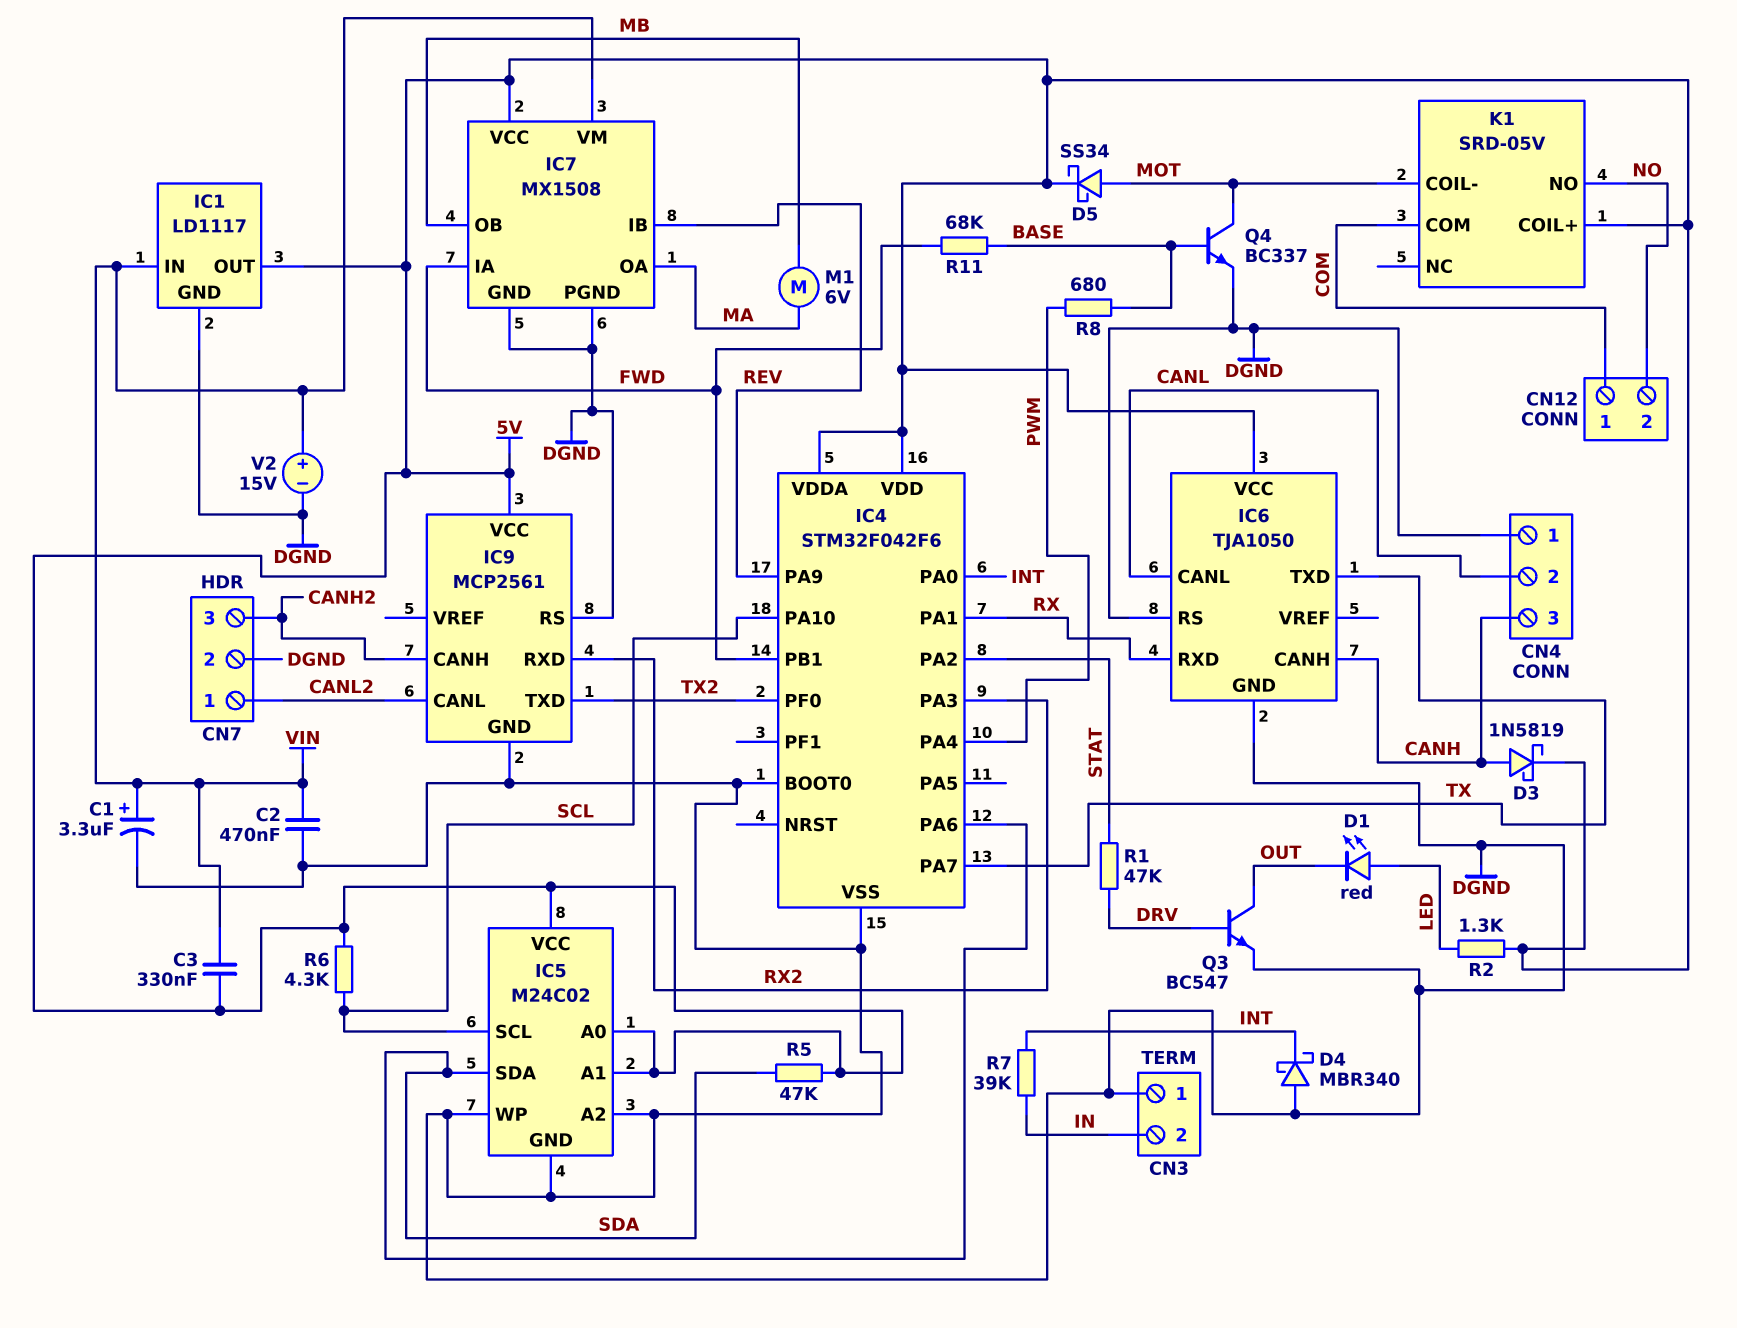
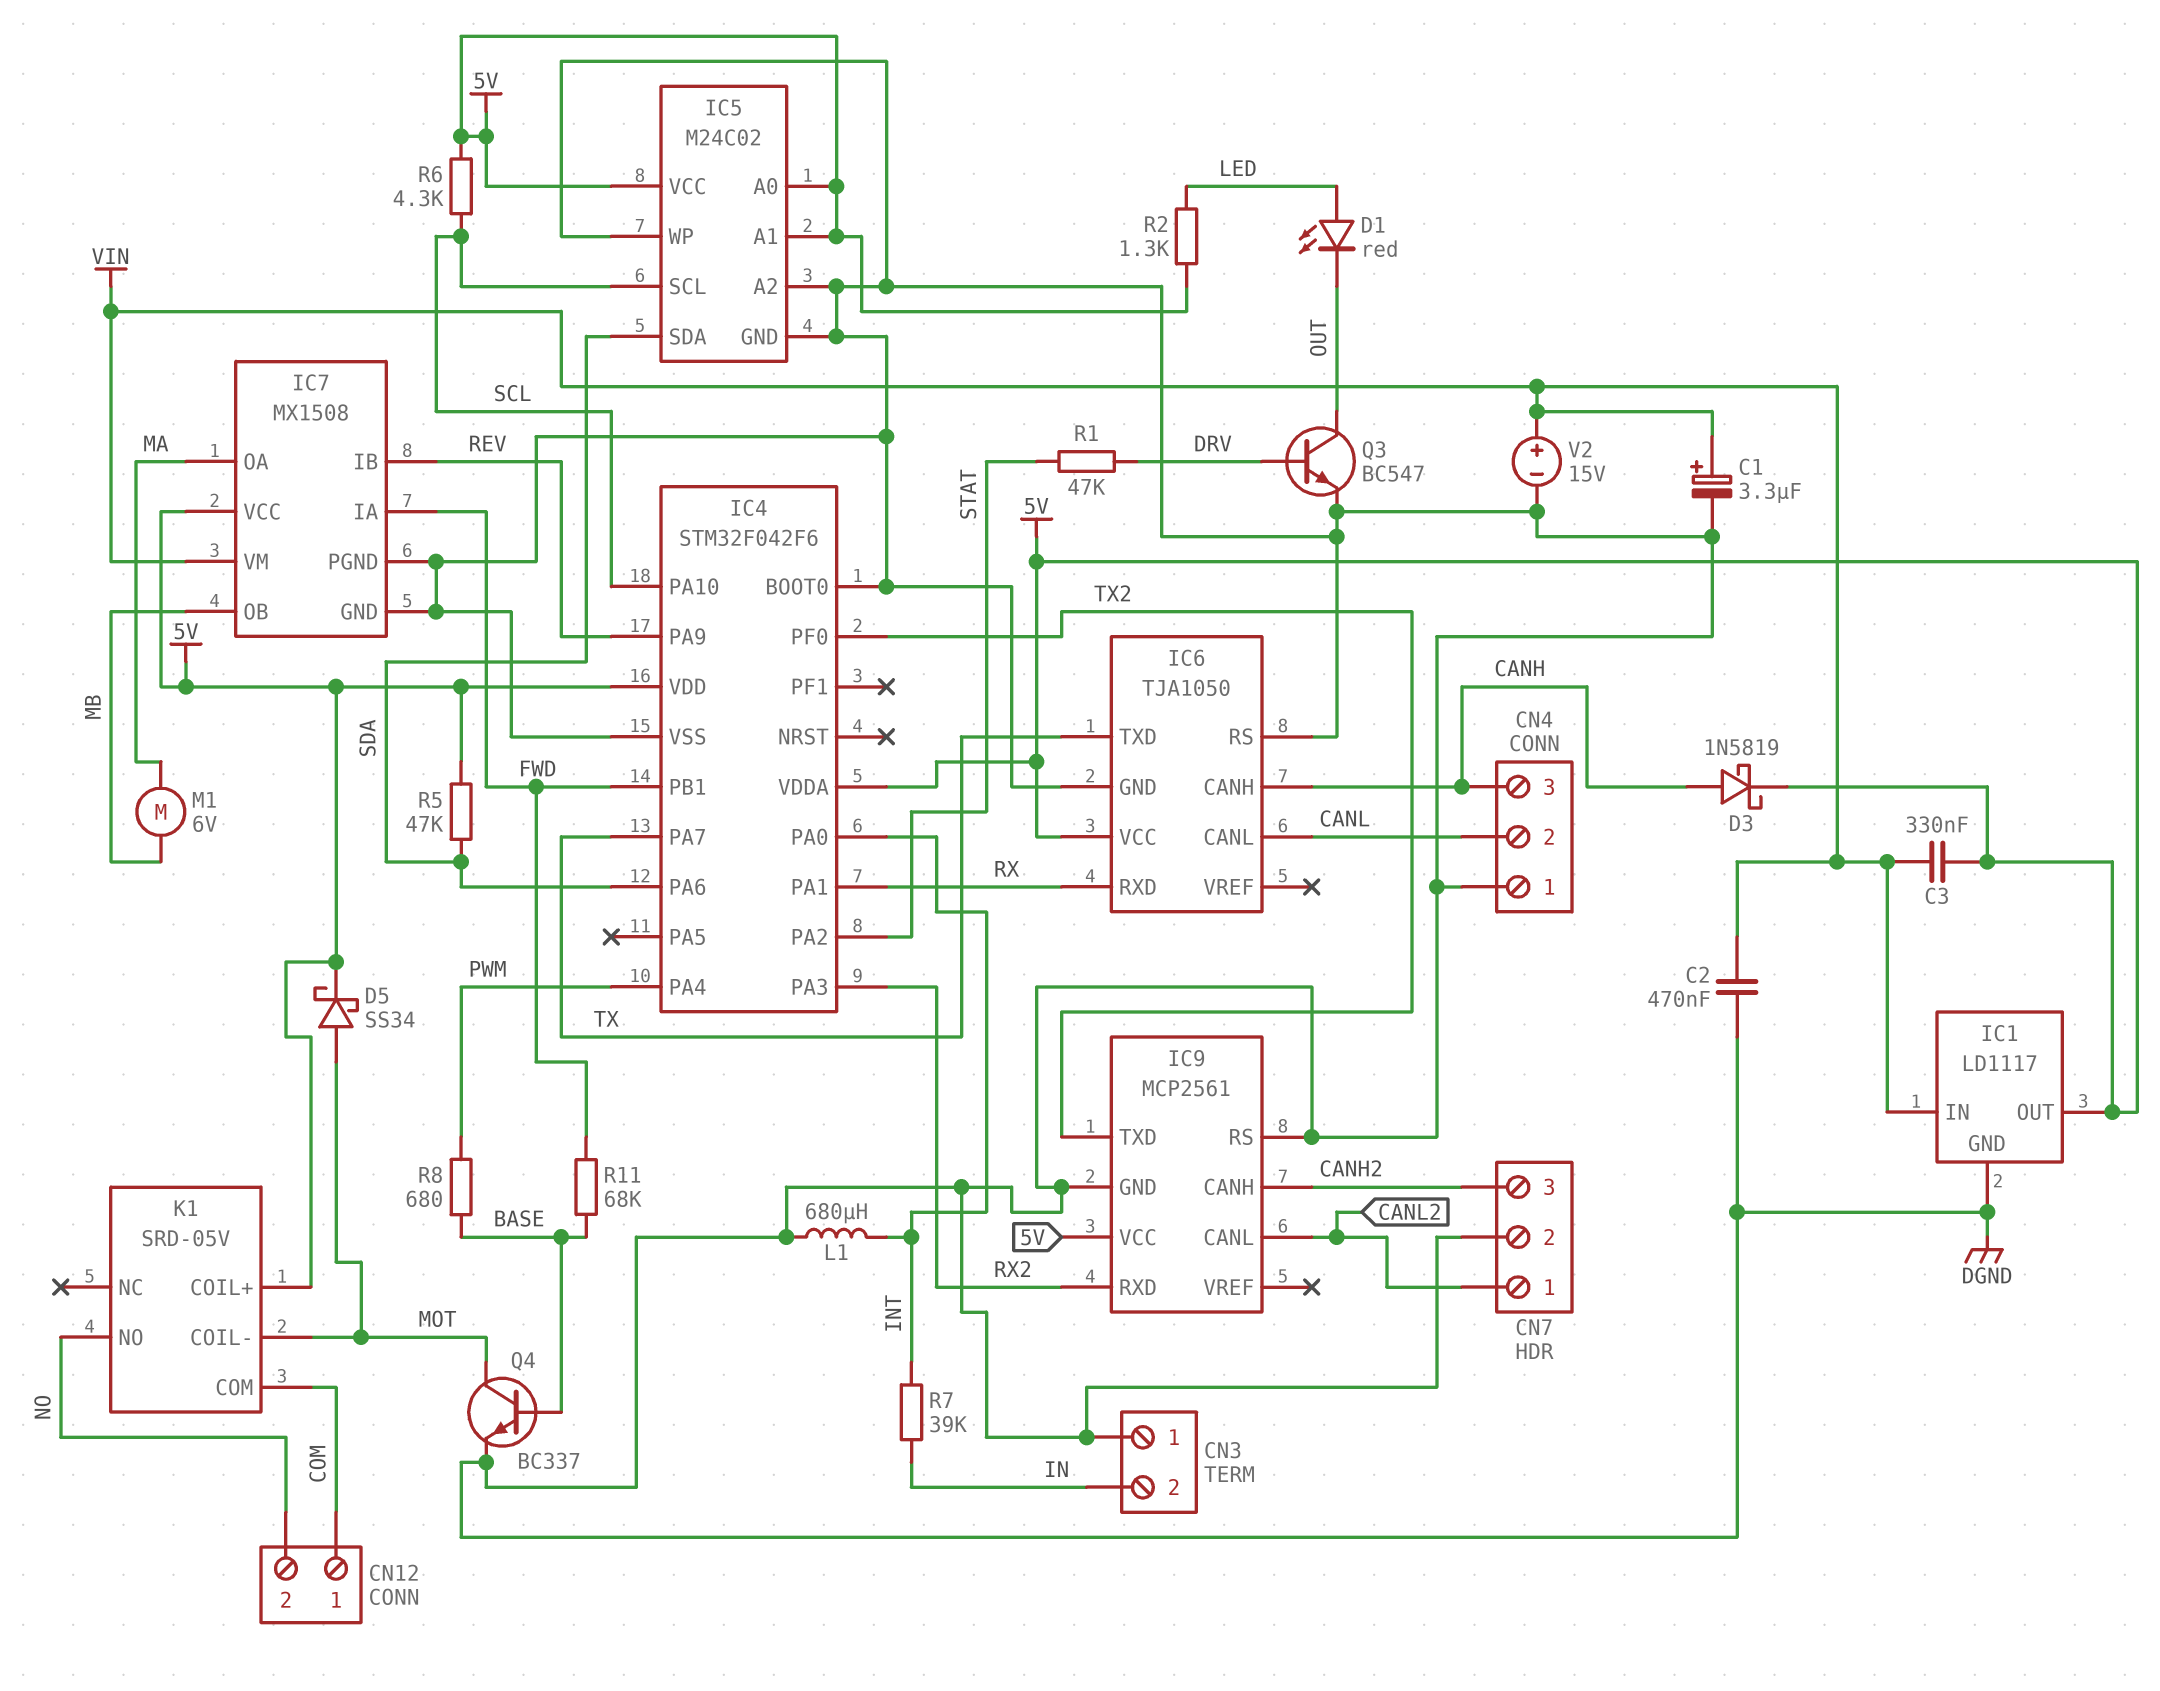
D4: schottky MBR340 (A DGND, K INT) -> none
L1: none -> 680uH (DGND, INT)

